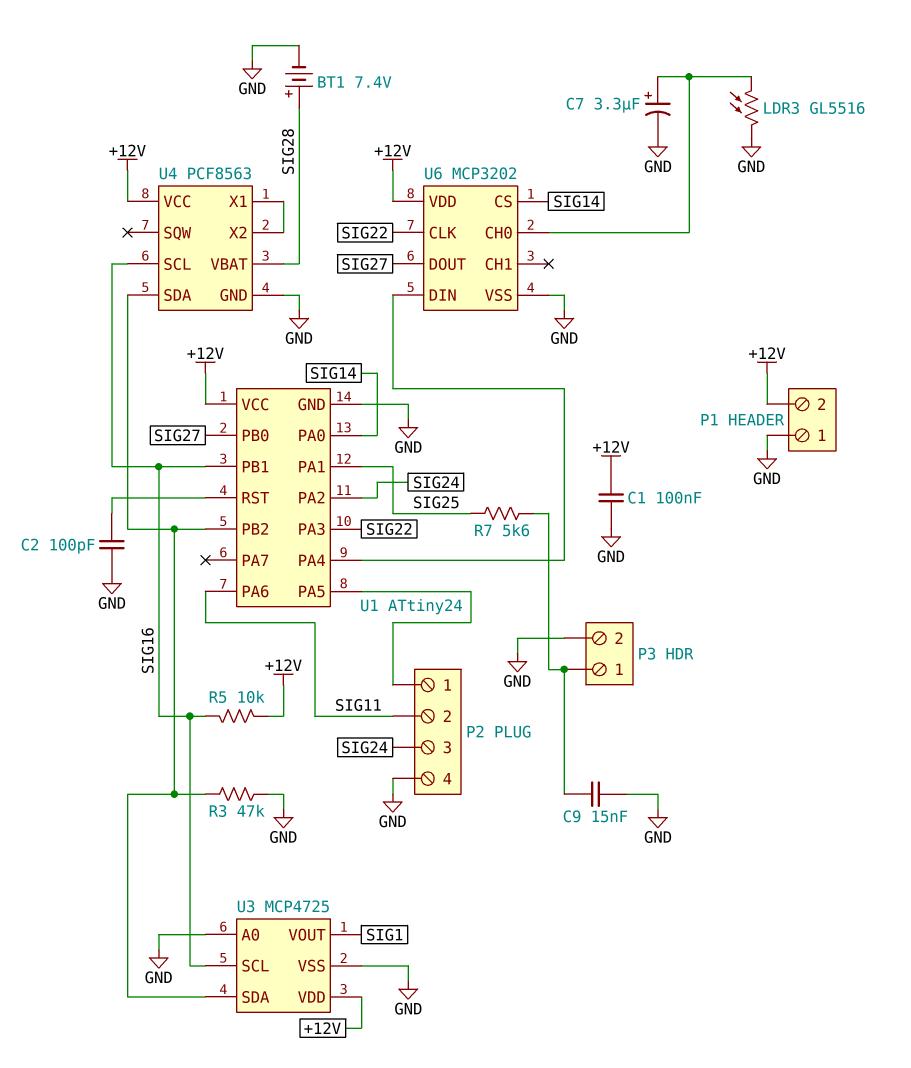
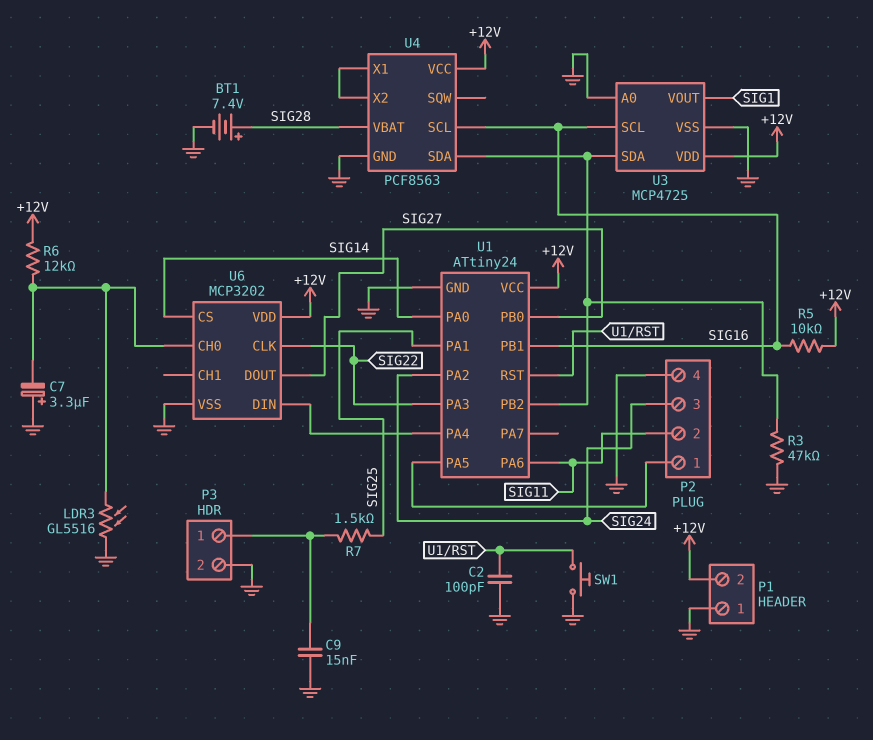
C1: 100nF (+12V, GND) -> none
C7: 3.3uF (plus U6/CH0, minus GND) -> 3.3uF (plus GND, minus U6/CH0)
R6: none -> 12k (+12V, U6/CH0)
R7: 5.6k (P3/1, SIG25) -> 1.5k (P3/1, SIG25)
SW1: none -> button (GND, U1/RST)

